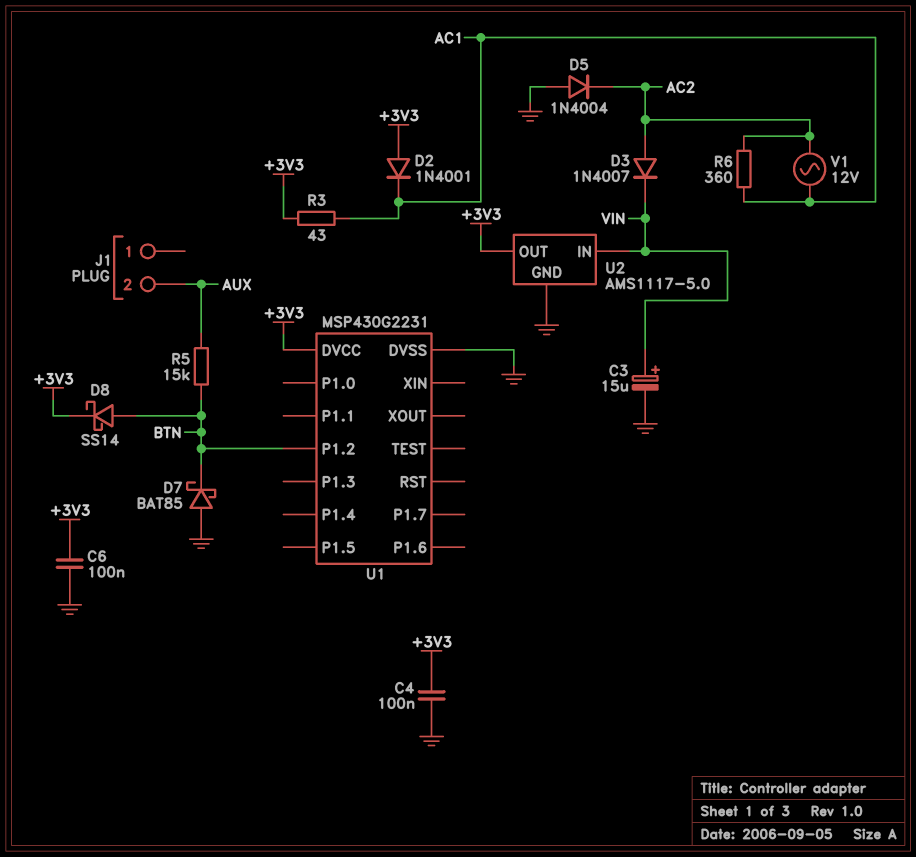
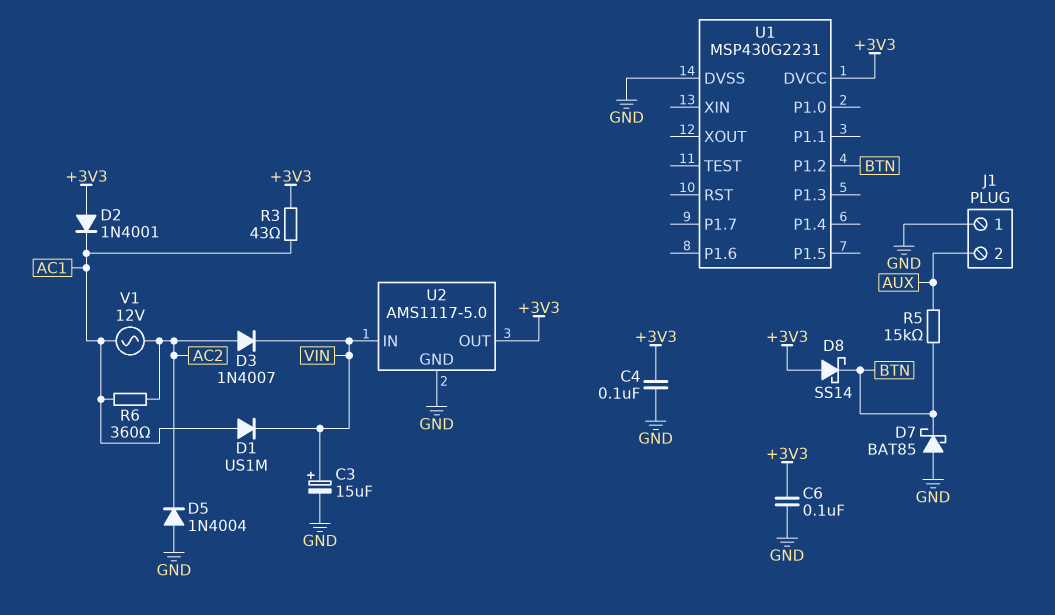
D1: none -> diode US1M (A AC1, K VIN)
D8: schottky SS14 (A BTN, K +3V3) -> schottky SS14 (A +3V3, K BTN)
J1 pin 1: none -> GND

